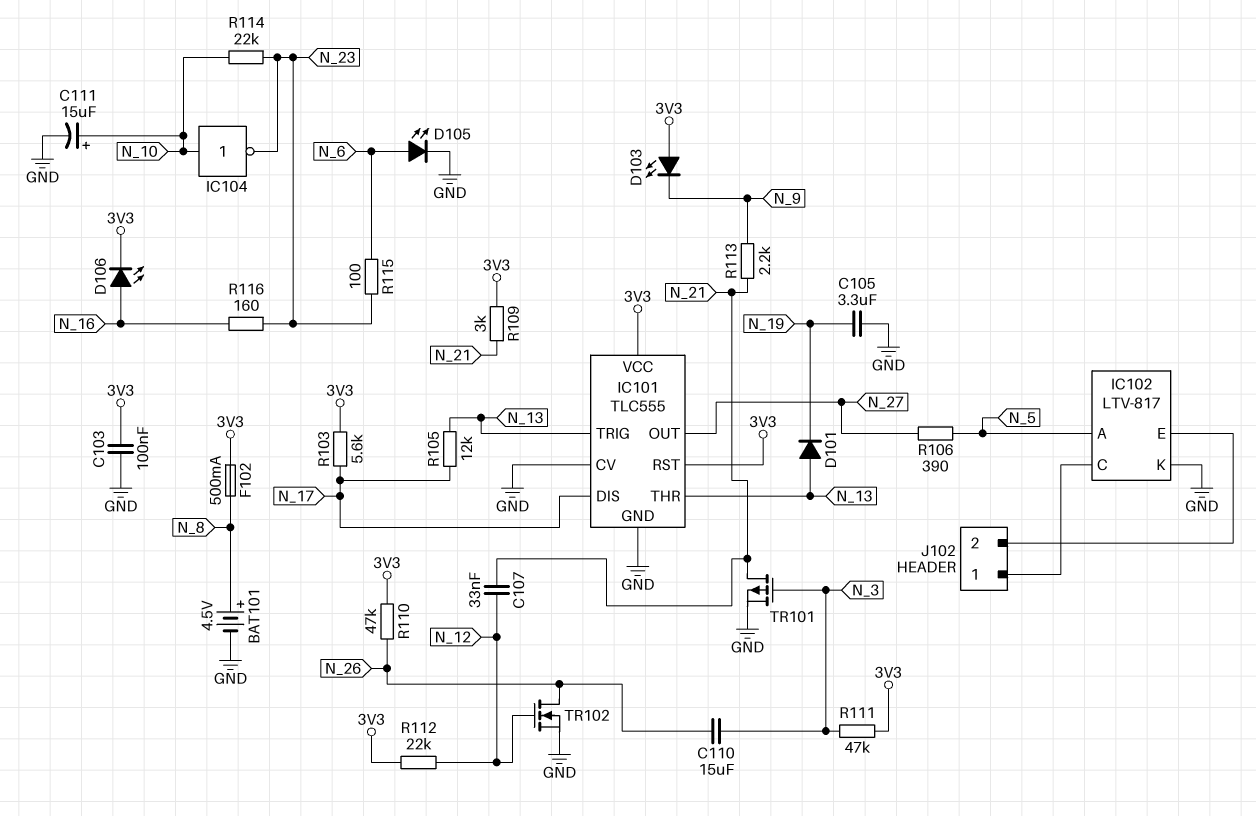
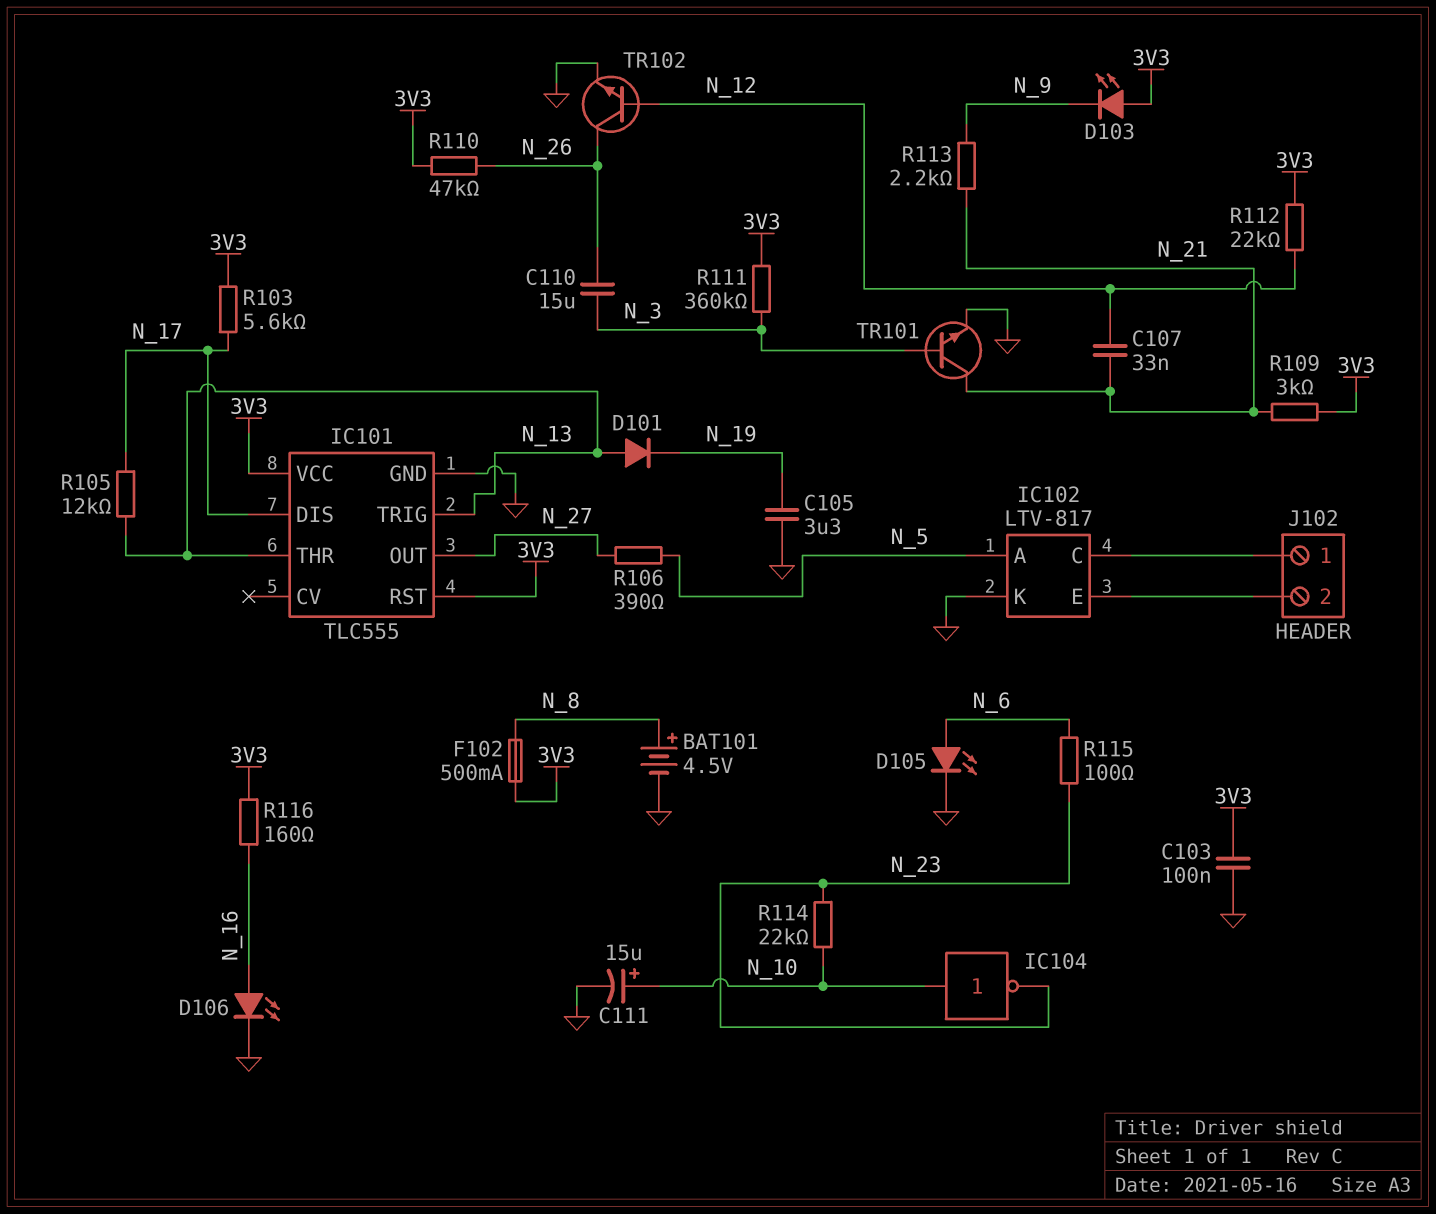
D106: LED (A N_16, K 3V3) -> LED (A N_16, K GND)
IC101 pin CV: GND -> none
R111: 47k (3V3, N_3) -> 360k (3V3, N_3)
R116: 160 (N_16, N_23) -> 160 (3V3, N_16)
TR101: PMOS (G N_3, D N_21, S GND) -> NPN (B N_3, C N_21, E GND)
TR102: NMOS (G N_12, D N_26, S GND) -> NPN (B N_12, C N_26, E GND)

